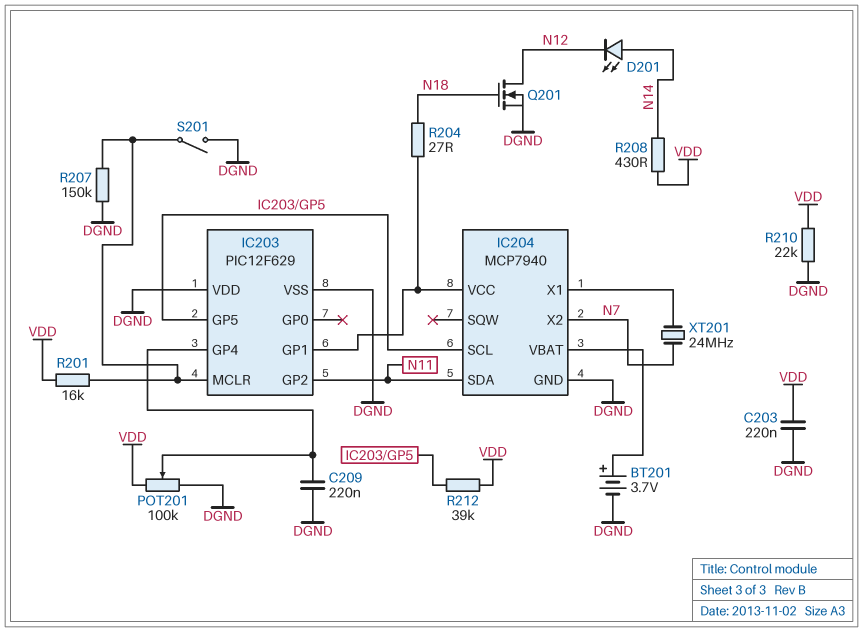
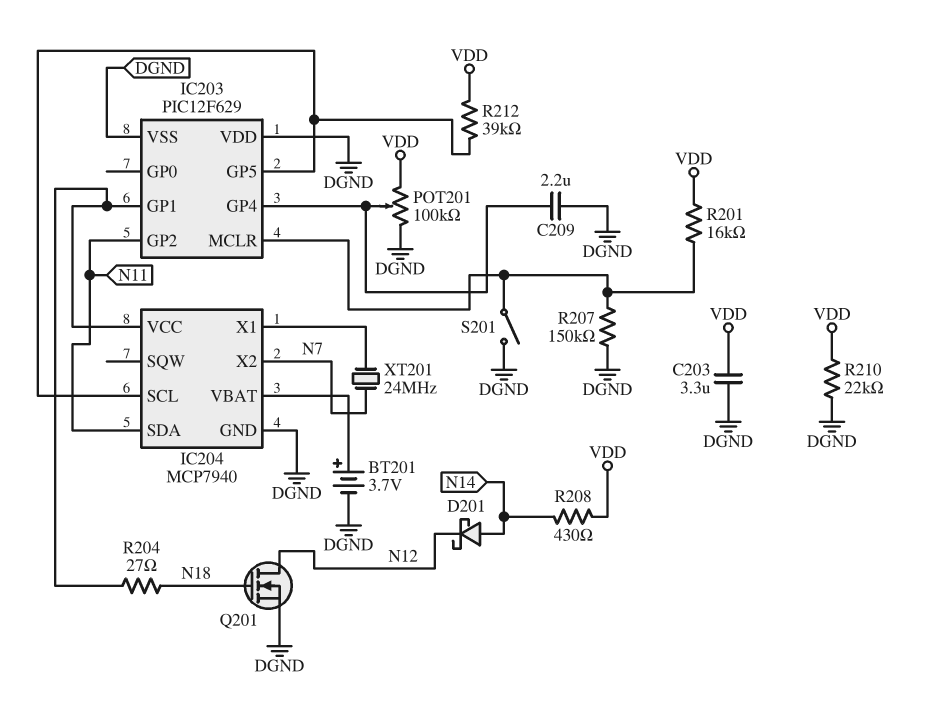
C203: 220nF (DGND, VDD) -> 3.3uF (DGND, VDD)
C209: 220nF (DGND, IC203/GP4) -> 2.2uF (DGND, IC203/GP4)
D201: LED (A N14, K N12) -> schottky (A N14, K N12)

